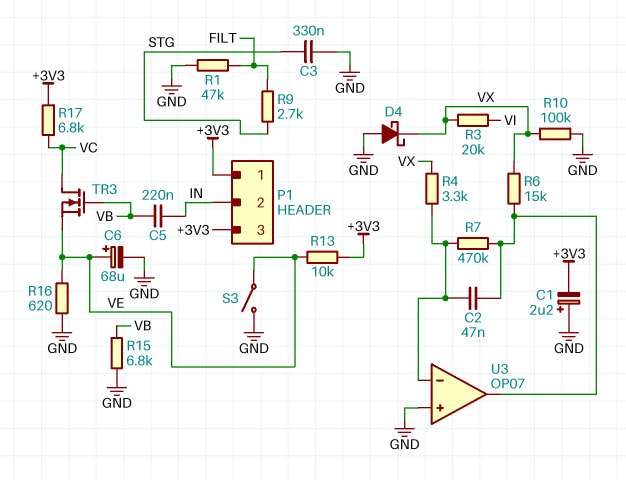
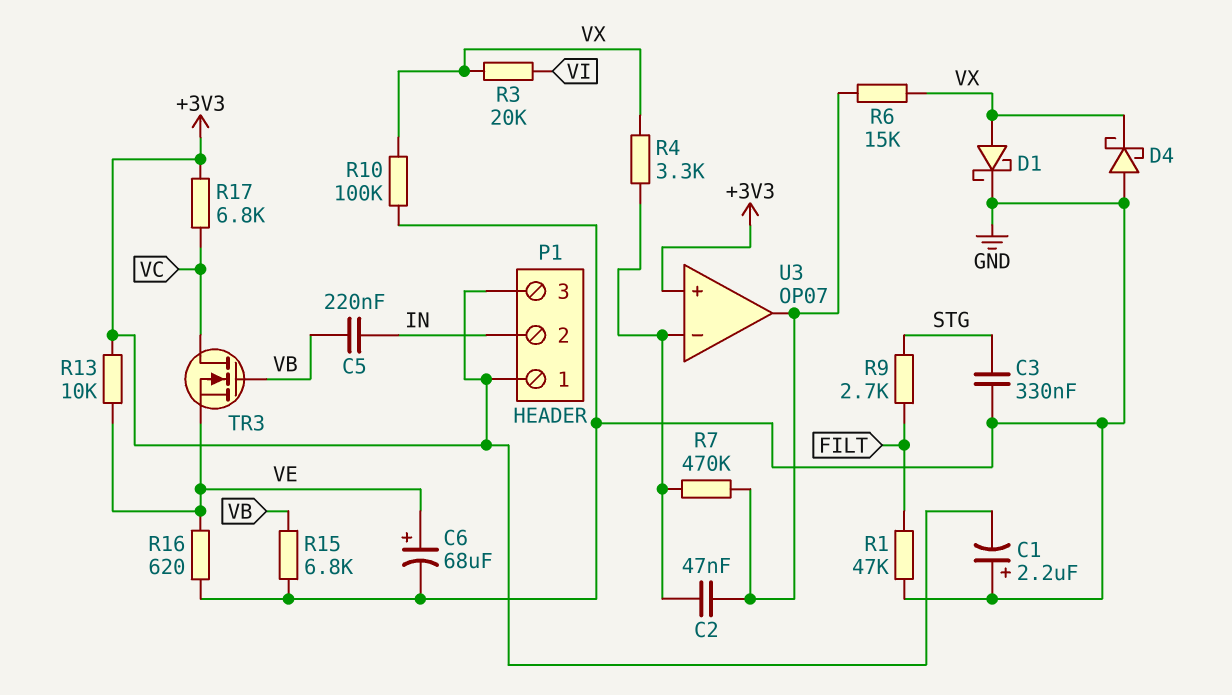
D1: none -> schottky (A VX, K GND)
S3: switch (GND, VE) -> none
U3 pin in+: GND -> +3V3

